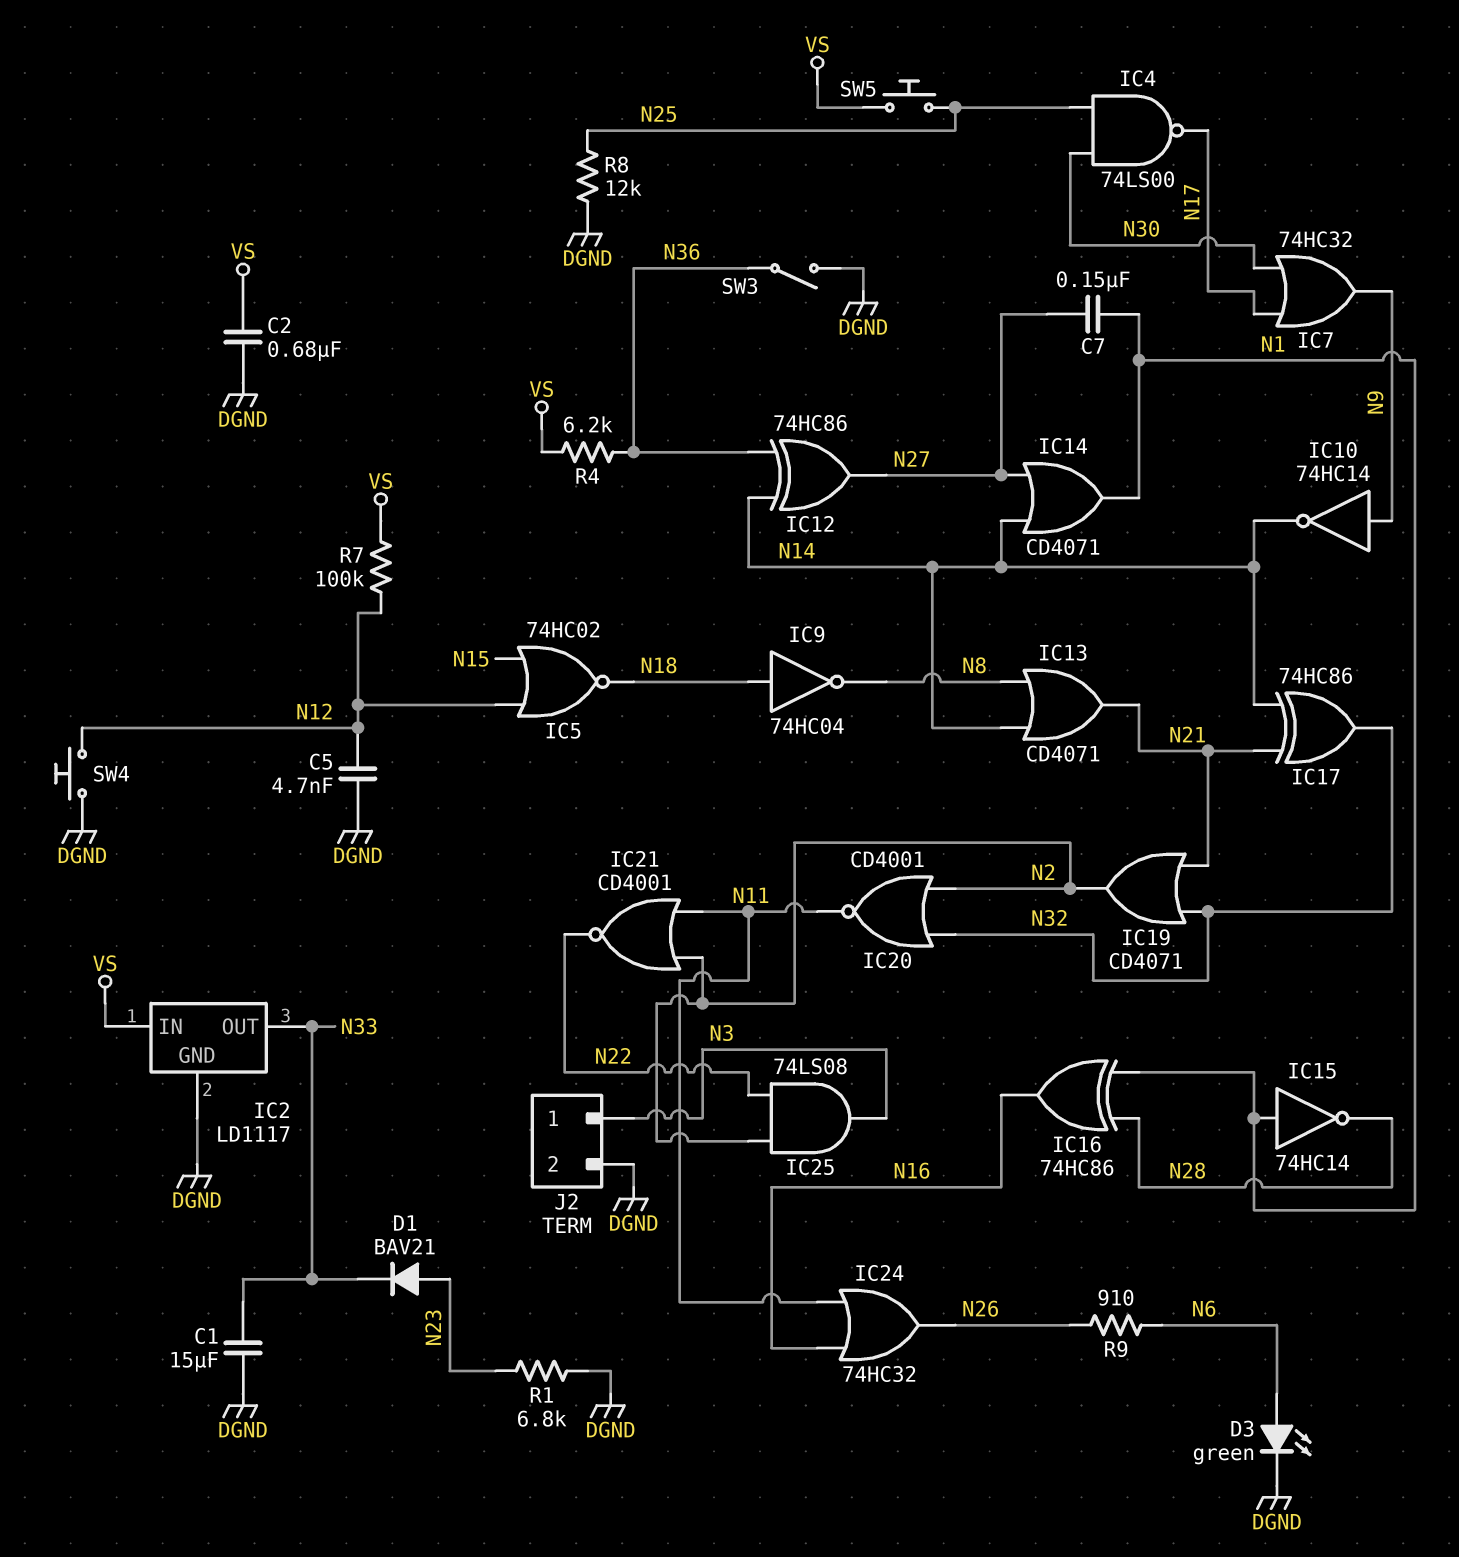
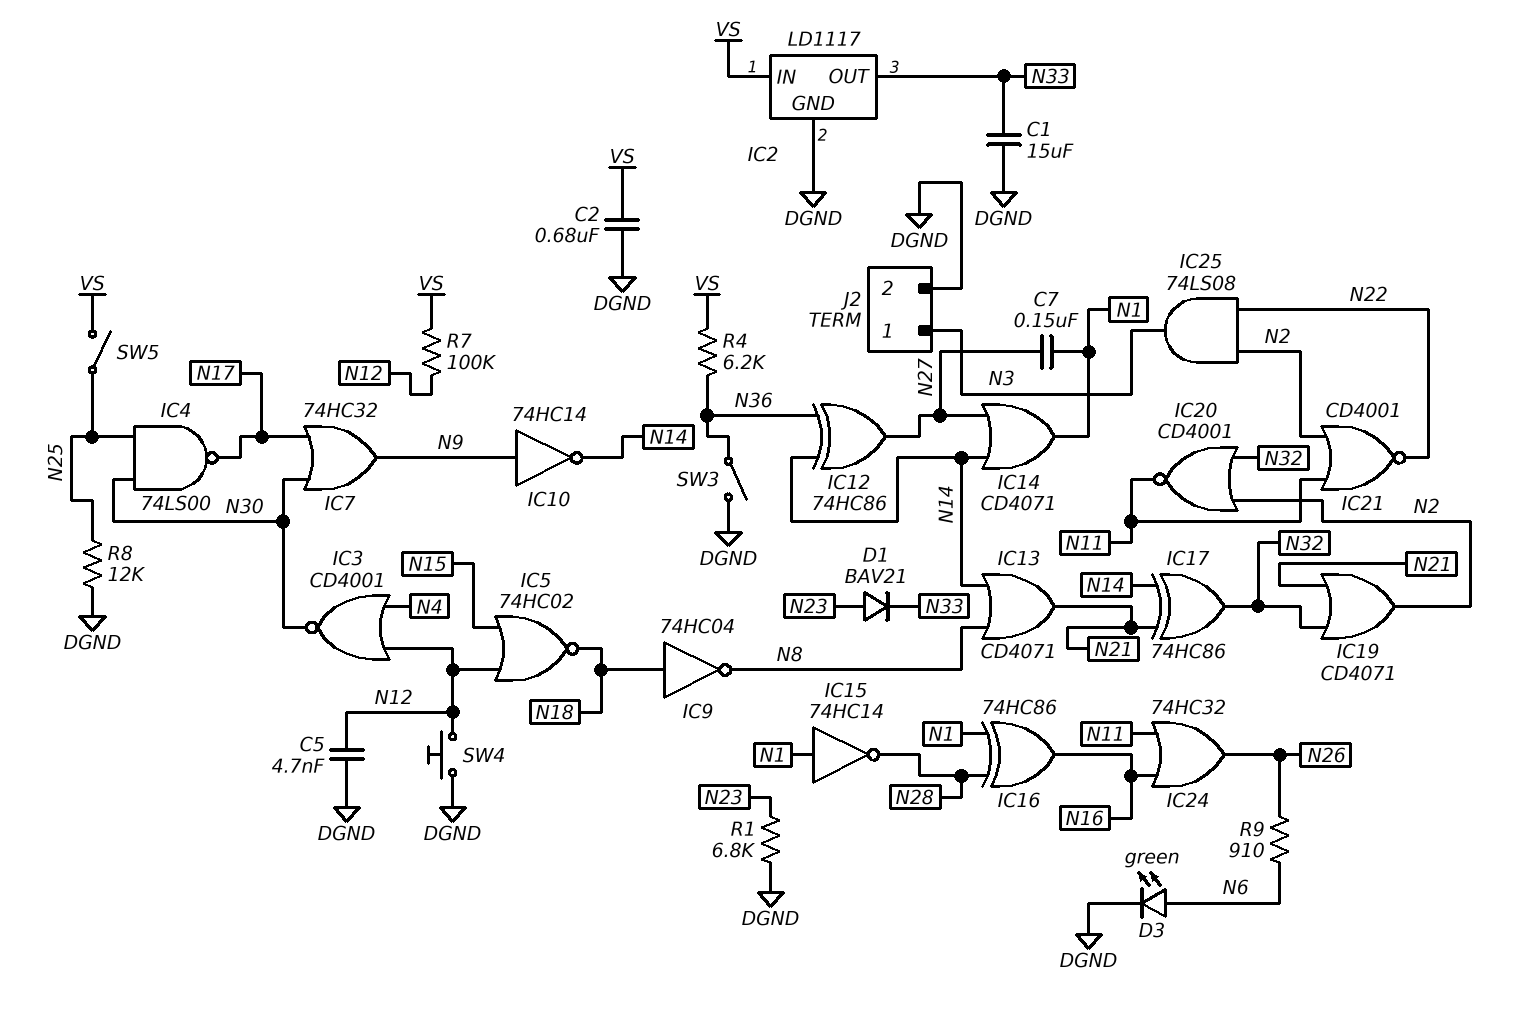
IC3: none -> NOR CD4001 (in N4, in N12, out N30)
SW5: button (N25, VS) -> switch (N25, VS)

